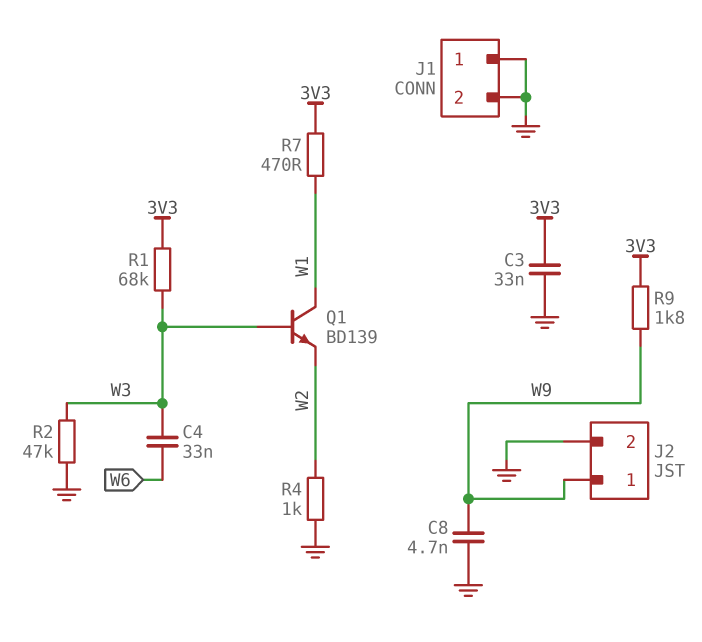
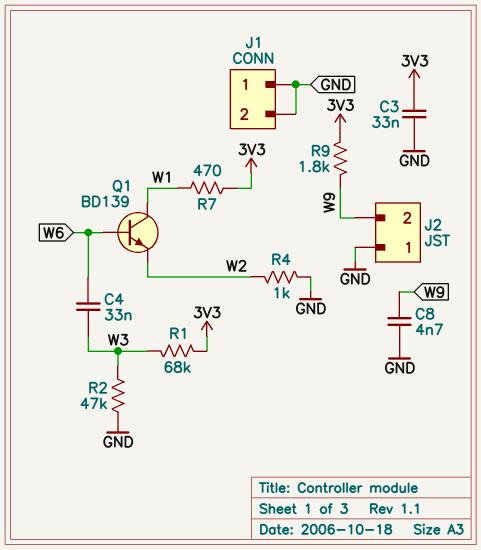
J2 pin 1: W9 -> GND
J2 pin 2: GND -> W9
Q1: NPN BD139 (B W3, C W1, E W2) -> NPN BD139 (B W6, C W1, E W2)

